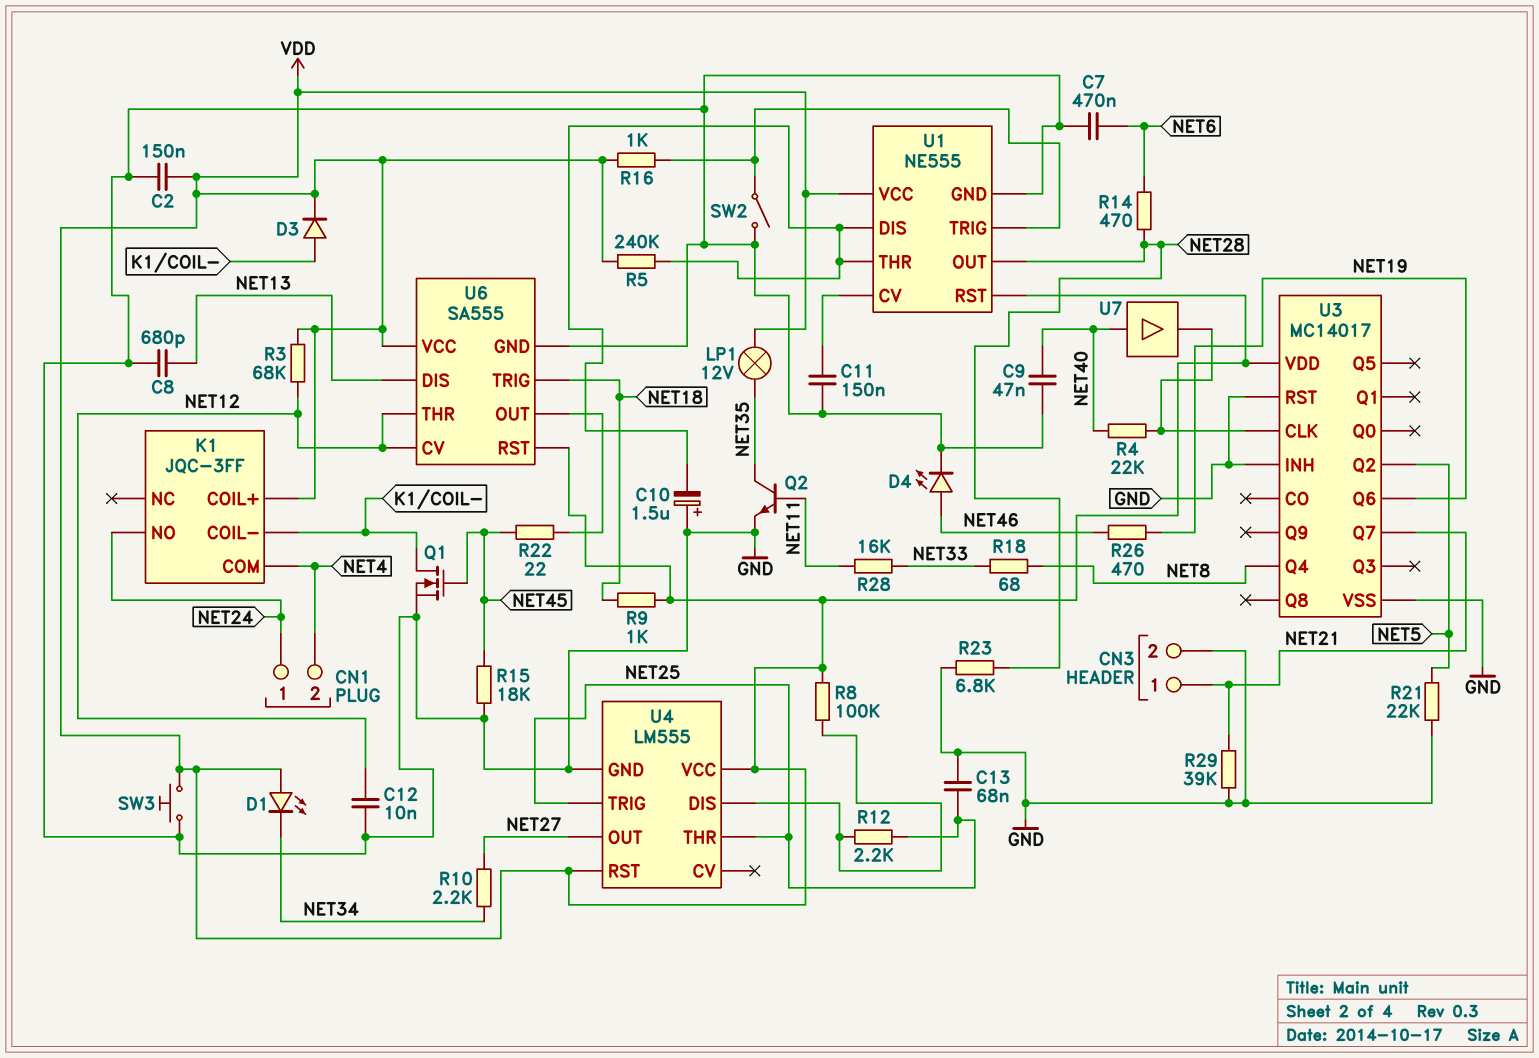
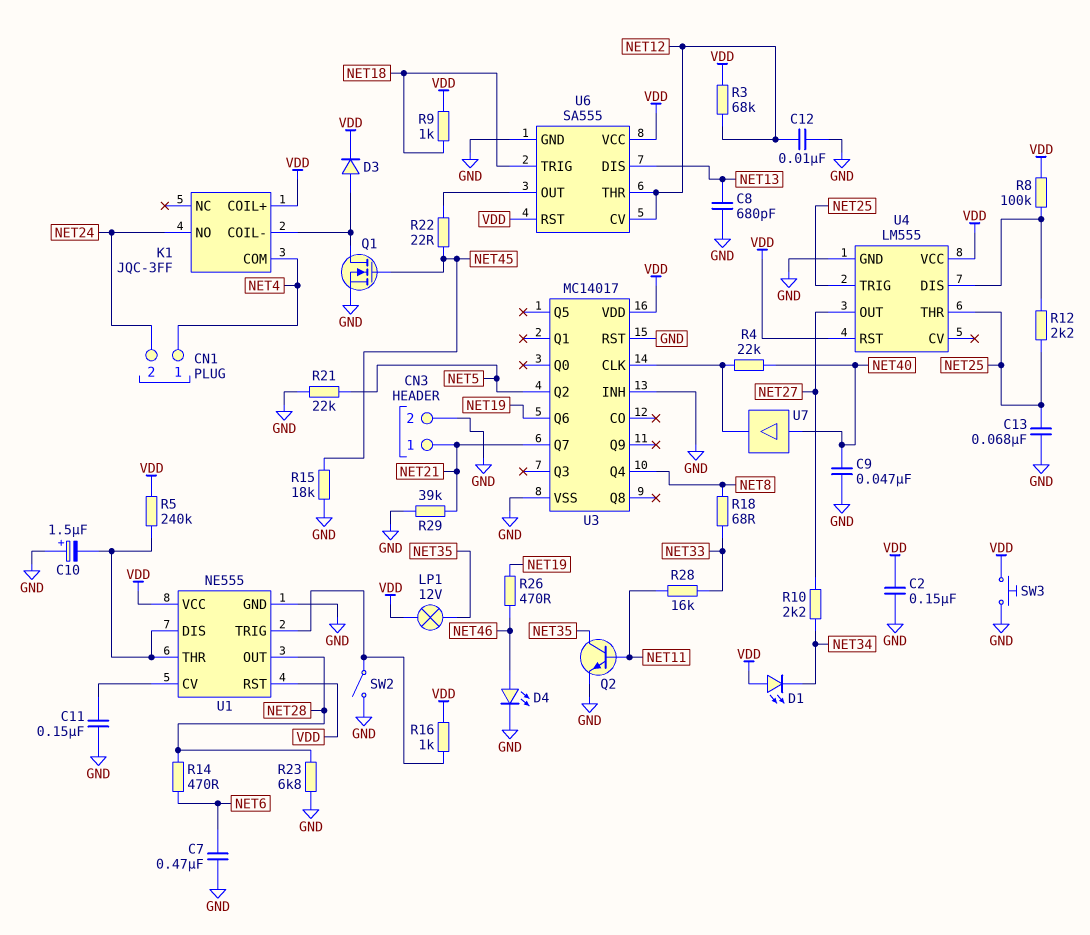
CN1 pin 1: NET24 -> NET4
CN1 pin 2: NET4 -> NET24

